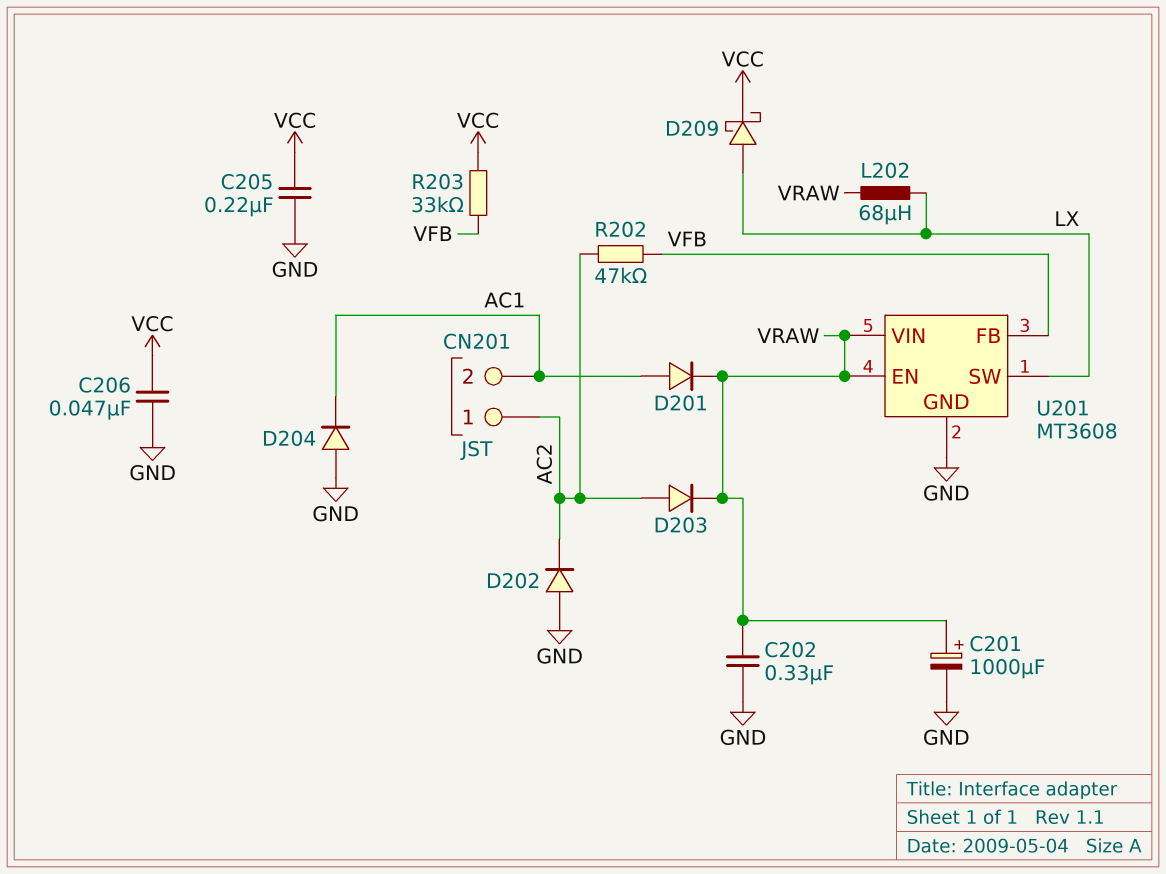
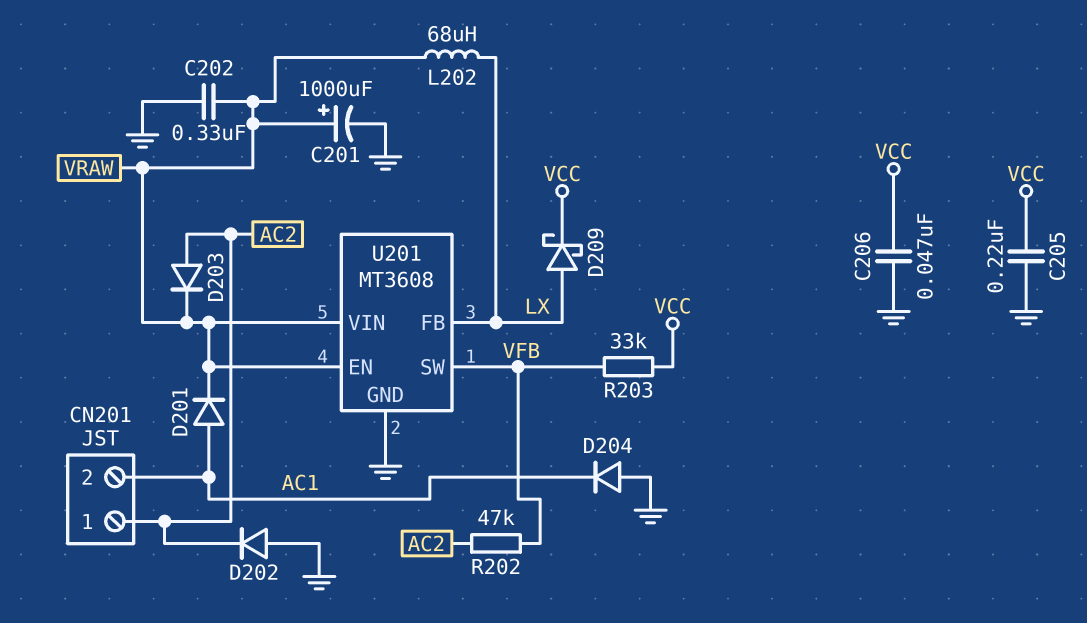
U201 pin FB: VFB -> LX
U201 pin SW: LX -> VFB

